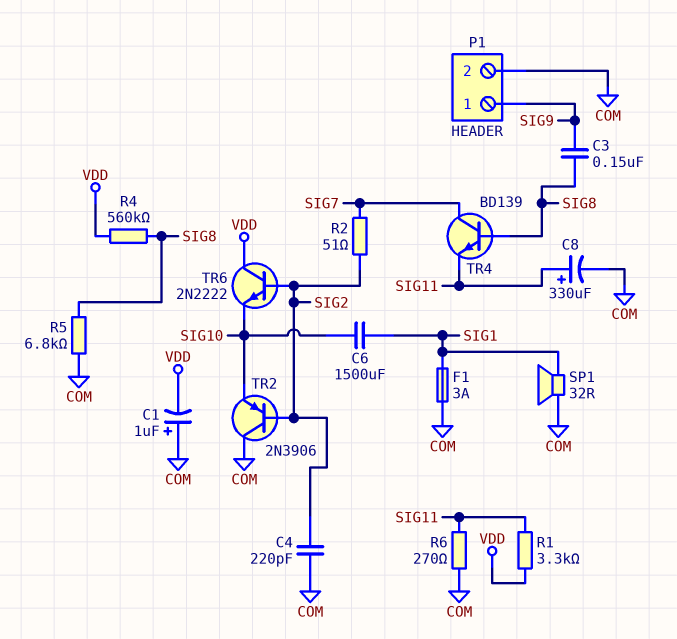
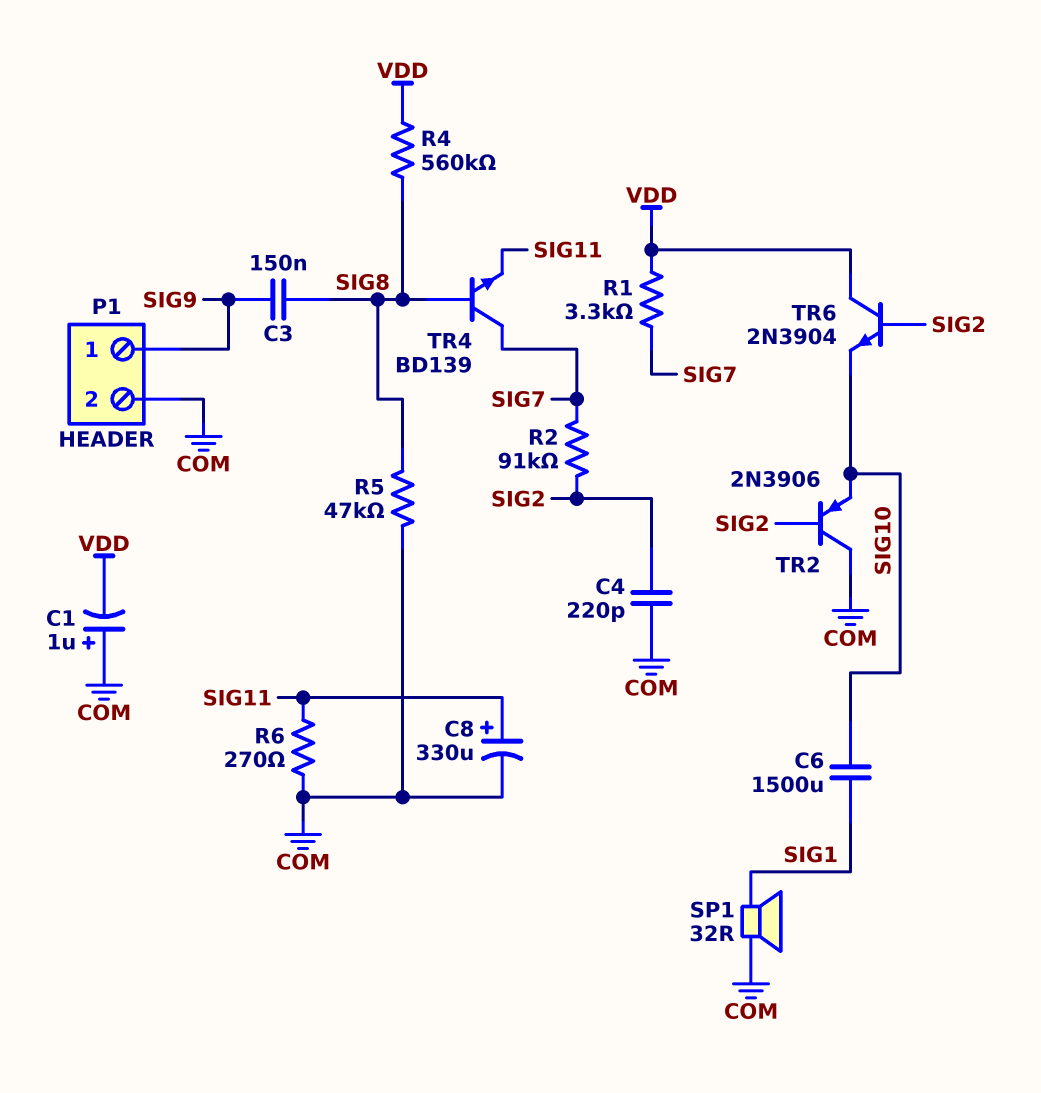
F1: 3A (COM, SIG1) -> none
R1: 3.3k (SIG11, VDD) -> 3.3k (SIG7, VDD)
R2: 51 (SIG2, SIG7) -> 91k (SIG2, SIG7)
R5: 6.8k (COM, SIG8) -> 47k (COM, SIG8)
TR6: NPN 2N2222 (B SIG2, C VDD, E SIG10) -> NPN 2N3904 (B SIG2, C VDD, E SIG10)

